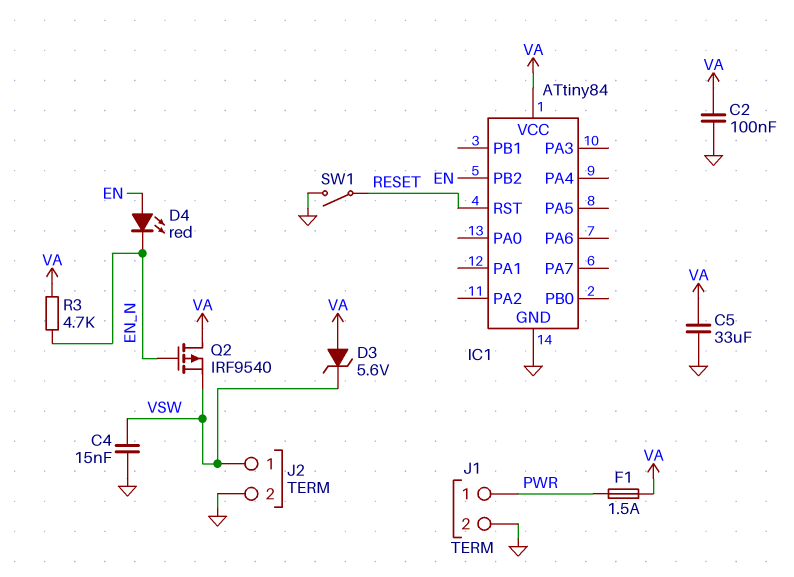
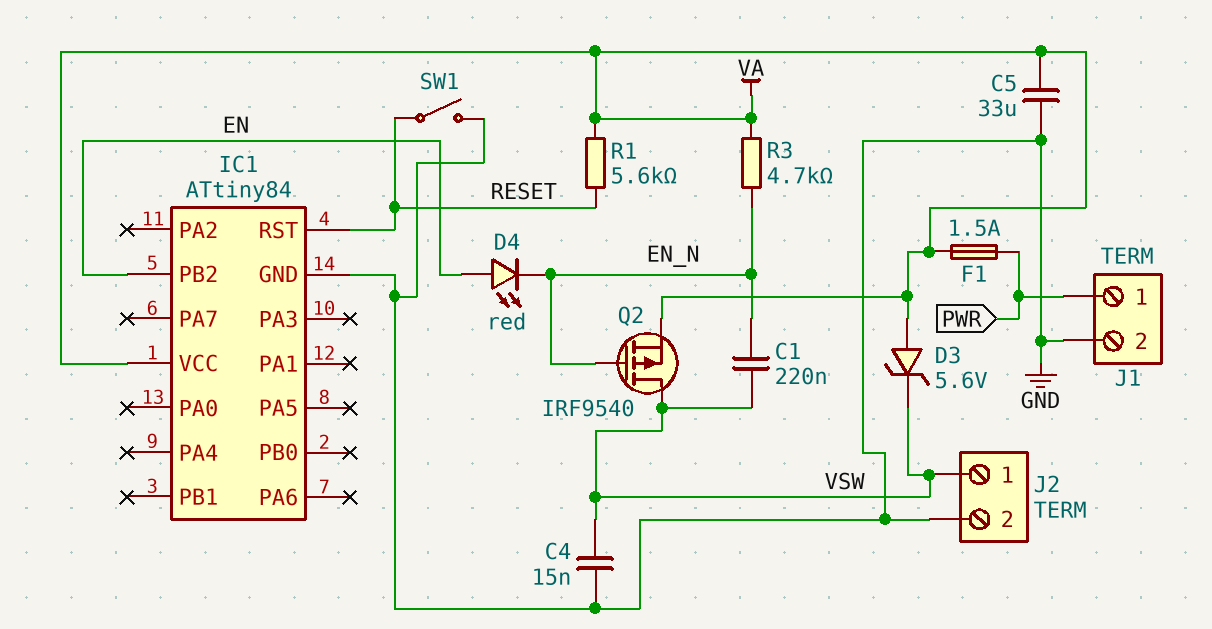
C1: none -> 220nF (EN_N, VSW)
C2: 100nF (GND, VA) -> none
Q2: PMOS IRF9540 (G EN_N, D VA, S VSW) -> PMOS IRF9540 (G EN_N, D VSW, S VA)
R1: none -> 5.6k (RESET, VA)

